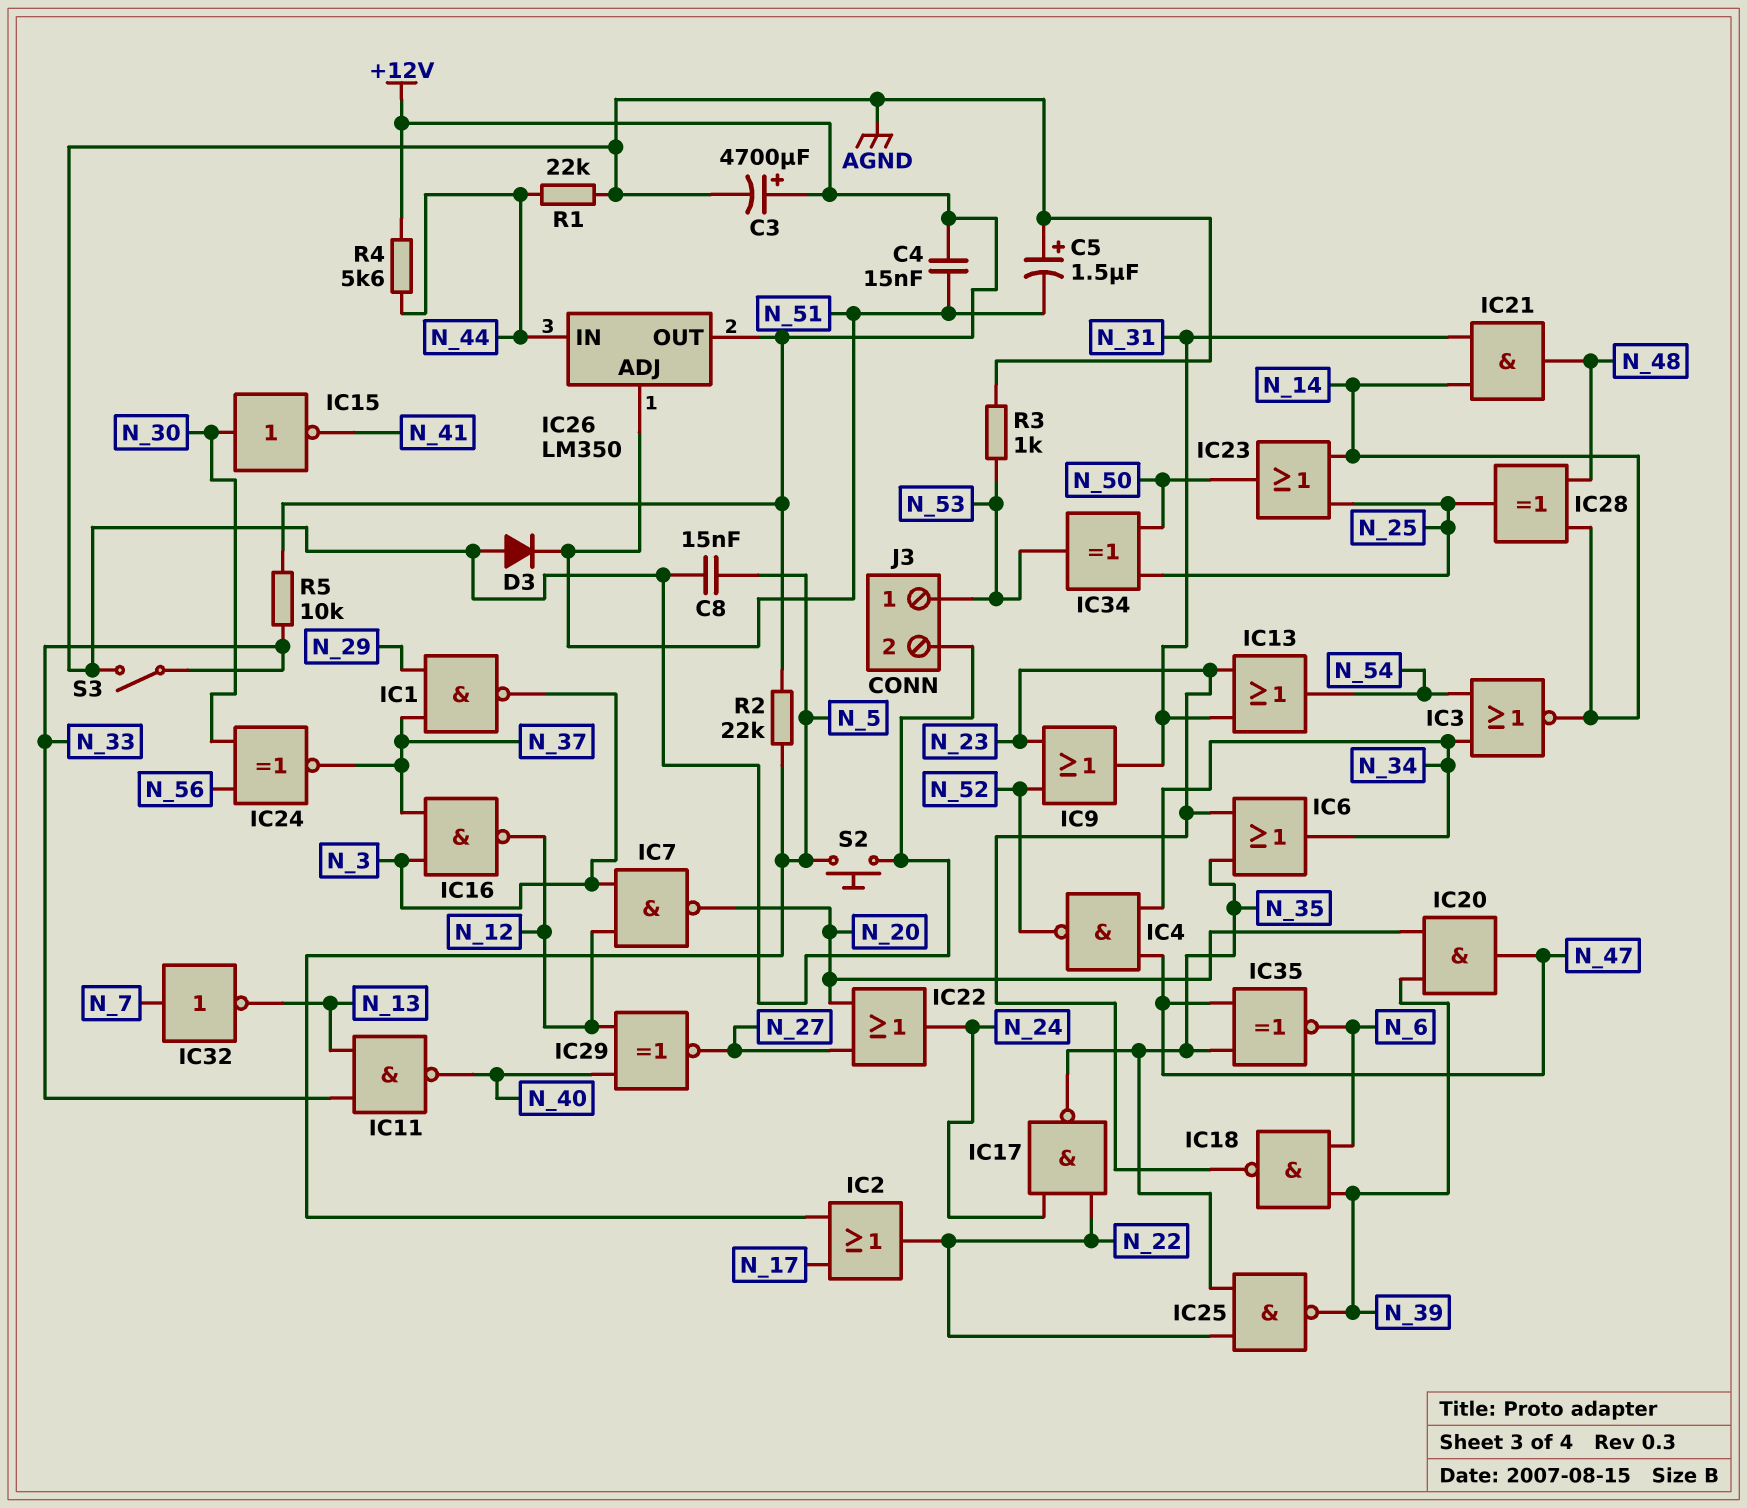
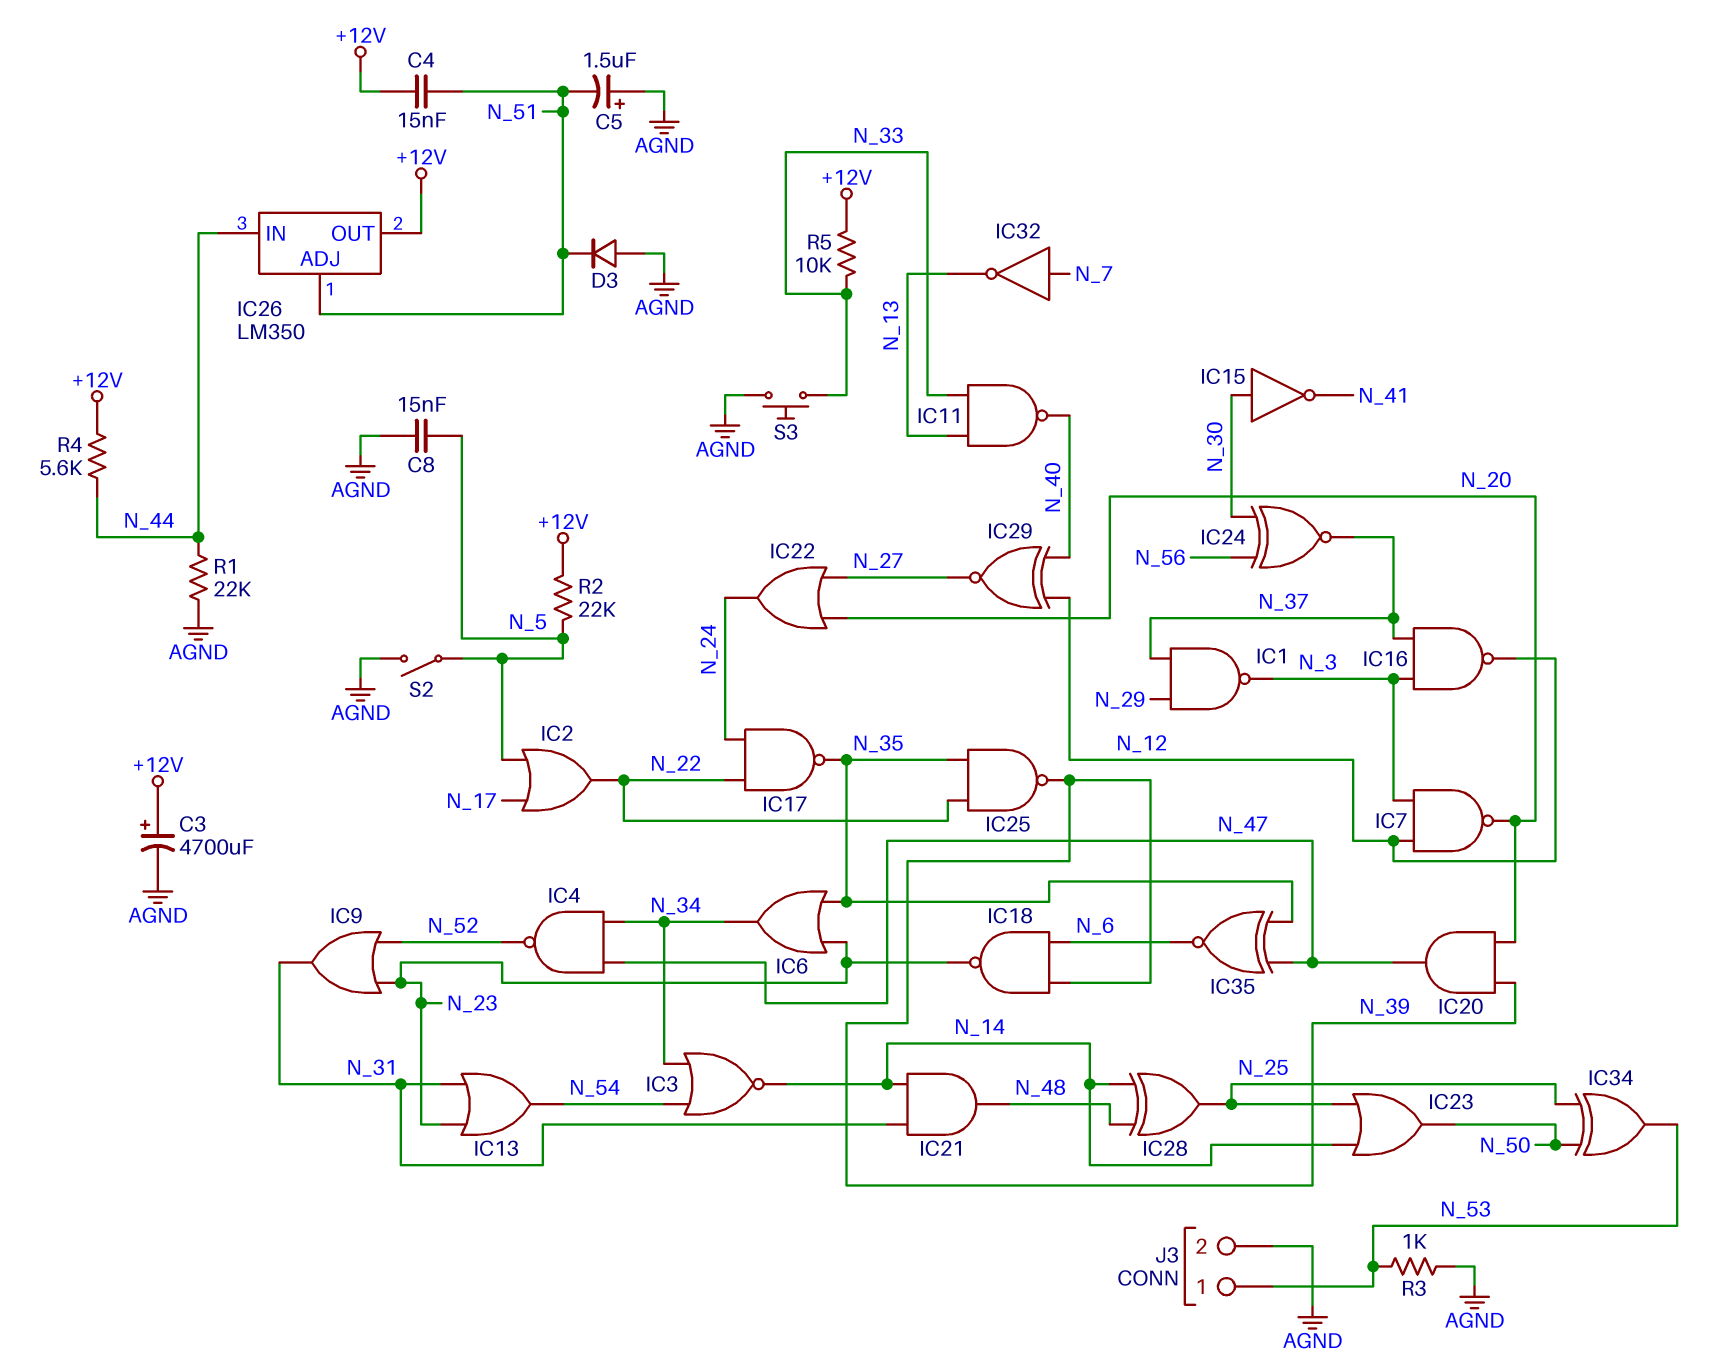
S2: button (AGND, N_5) -> switch (AGND, N_5)
S3: switch (AGND, N_33) -> button (AGND, N_33)

